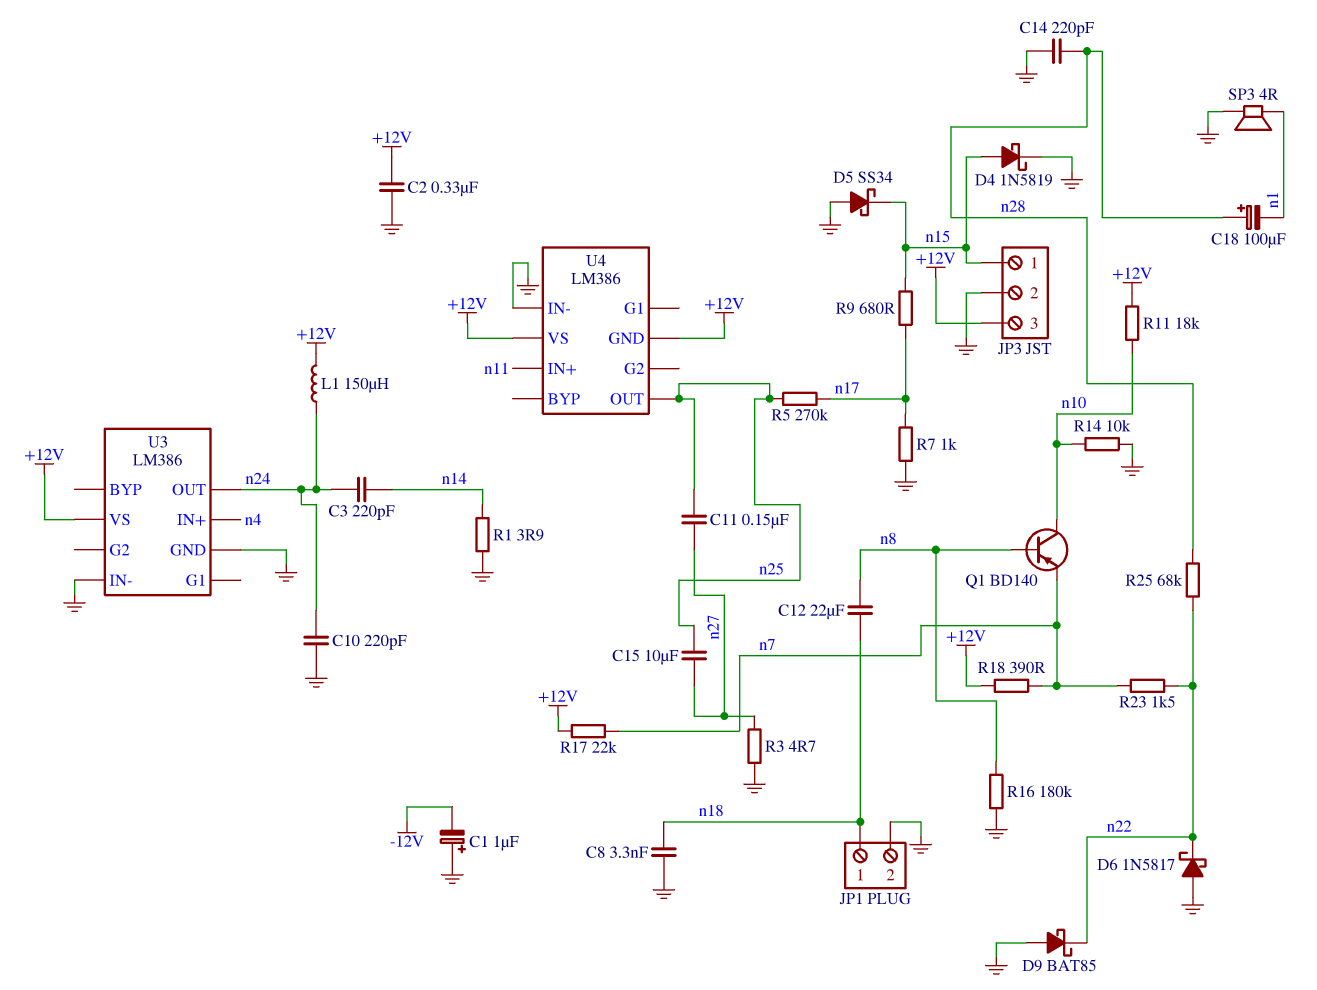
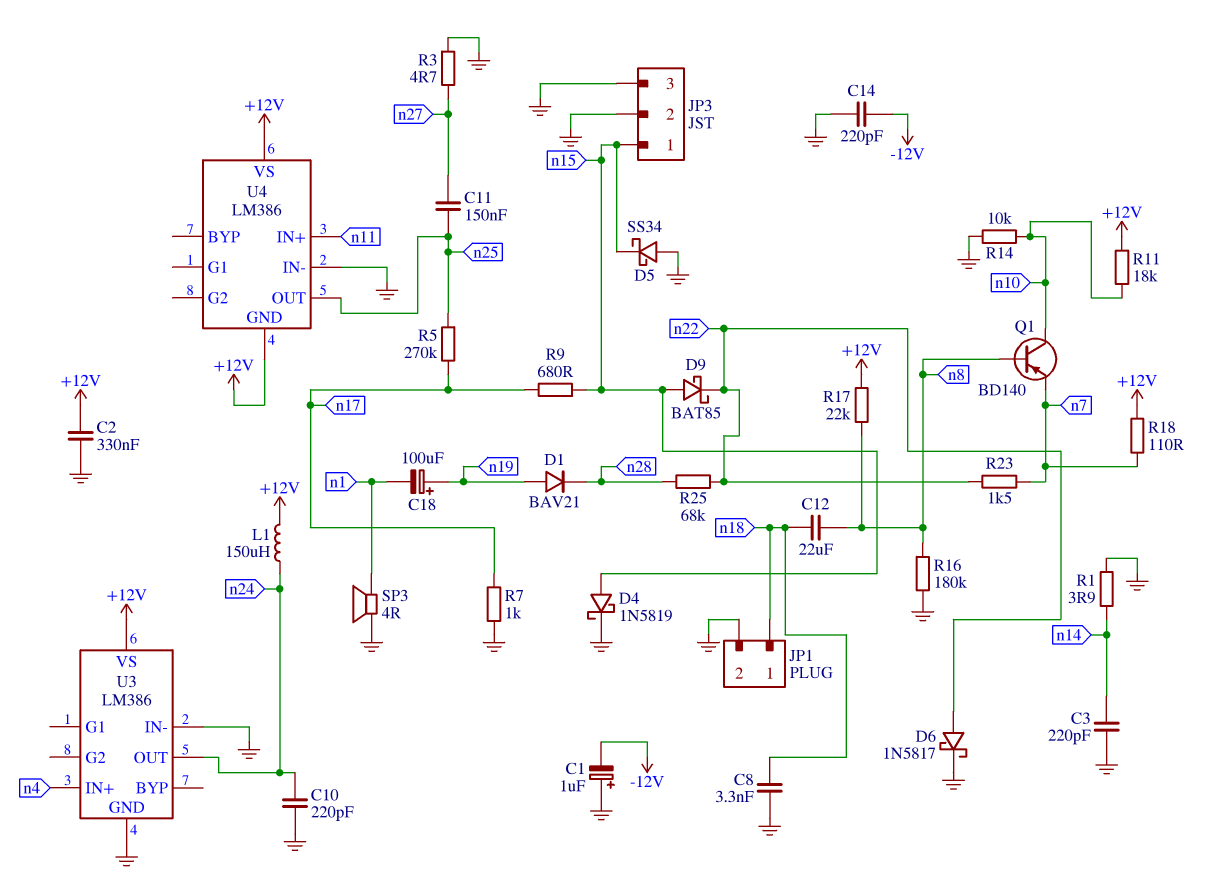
C3: 220pF (n14, n24) -> 220pF (GND, n14)
C14: 220pF (GND, n28) -> 220pF (-12V, GND)
C15: 10uF (n25, n27) -> none
C18: 100uF (plus n28, minus n1) -> 100uF (plus n19, minus n1)
D1: none -> diode BAV21 (A n19, K n28)
D6: schottky 1N5817 (A GND, K n22) -> schottky 1N5817 (A n22, K GND)
D9: schottky BAT85 (A GND, K n22) -> schottky BAT85 (A n15, K n22)
JP3 pin 3: +12V -> GND
R17: 22k (+12V, n7) -> 22k (+12V, n8)
R18: 390 (+12V, n7) -> 110 (+12V, n7)

